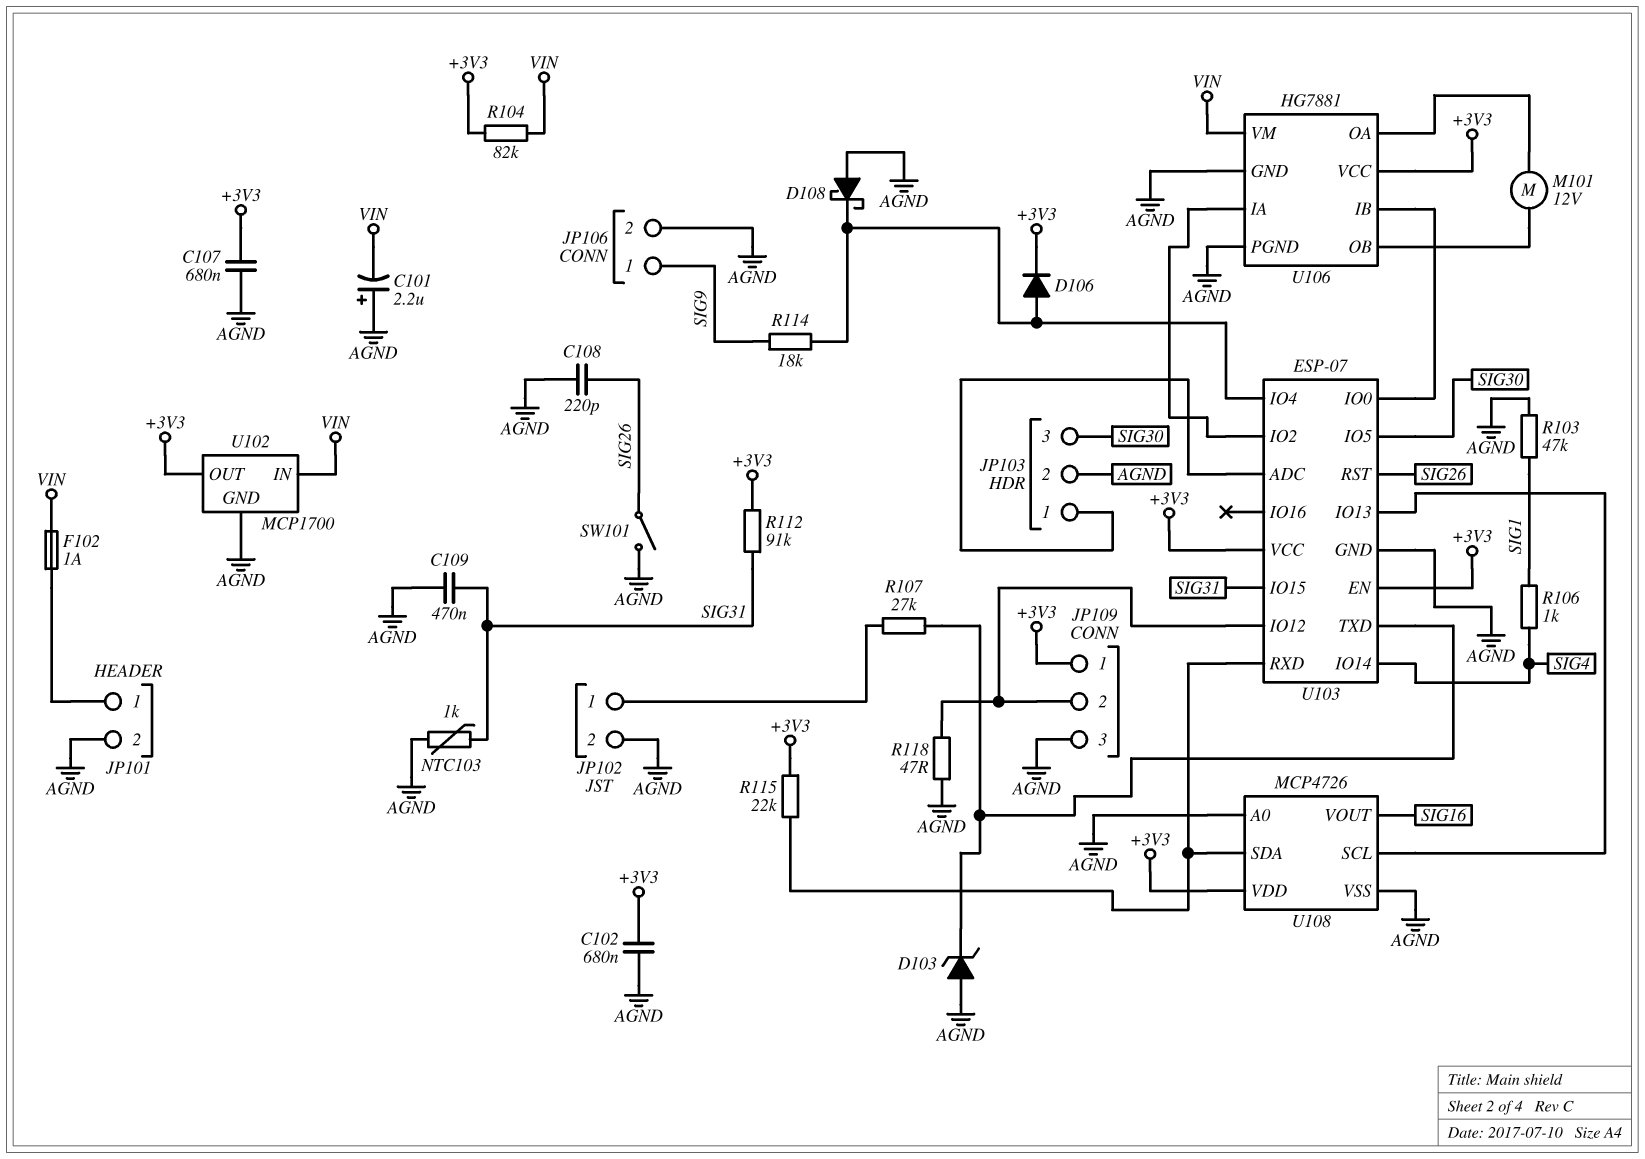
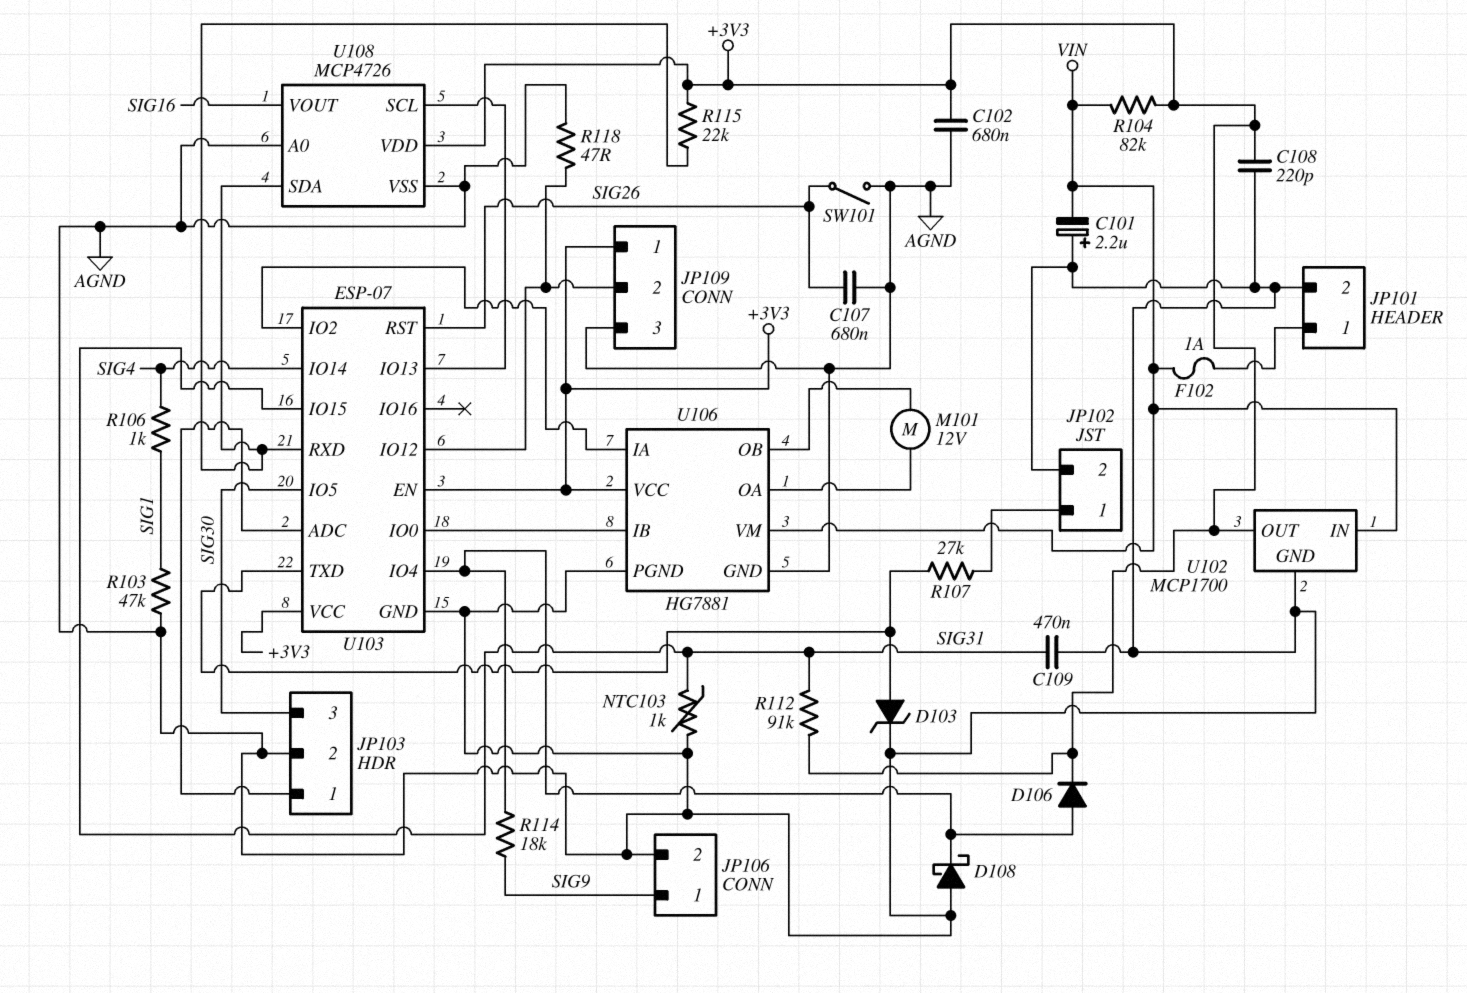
C107: 680nF (+3V3, AGND) -> 680nF (AGND, SIG26)
C108: 220pF (AGND, SIG26) -> 220pF (+3V3, AGND)
D103: zener (A AGND, K U103/TXD) -> zener (A U103/TXD, K AGND)

